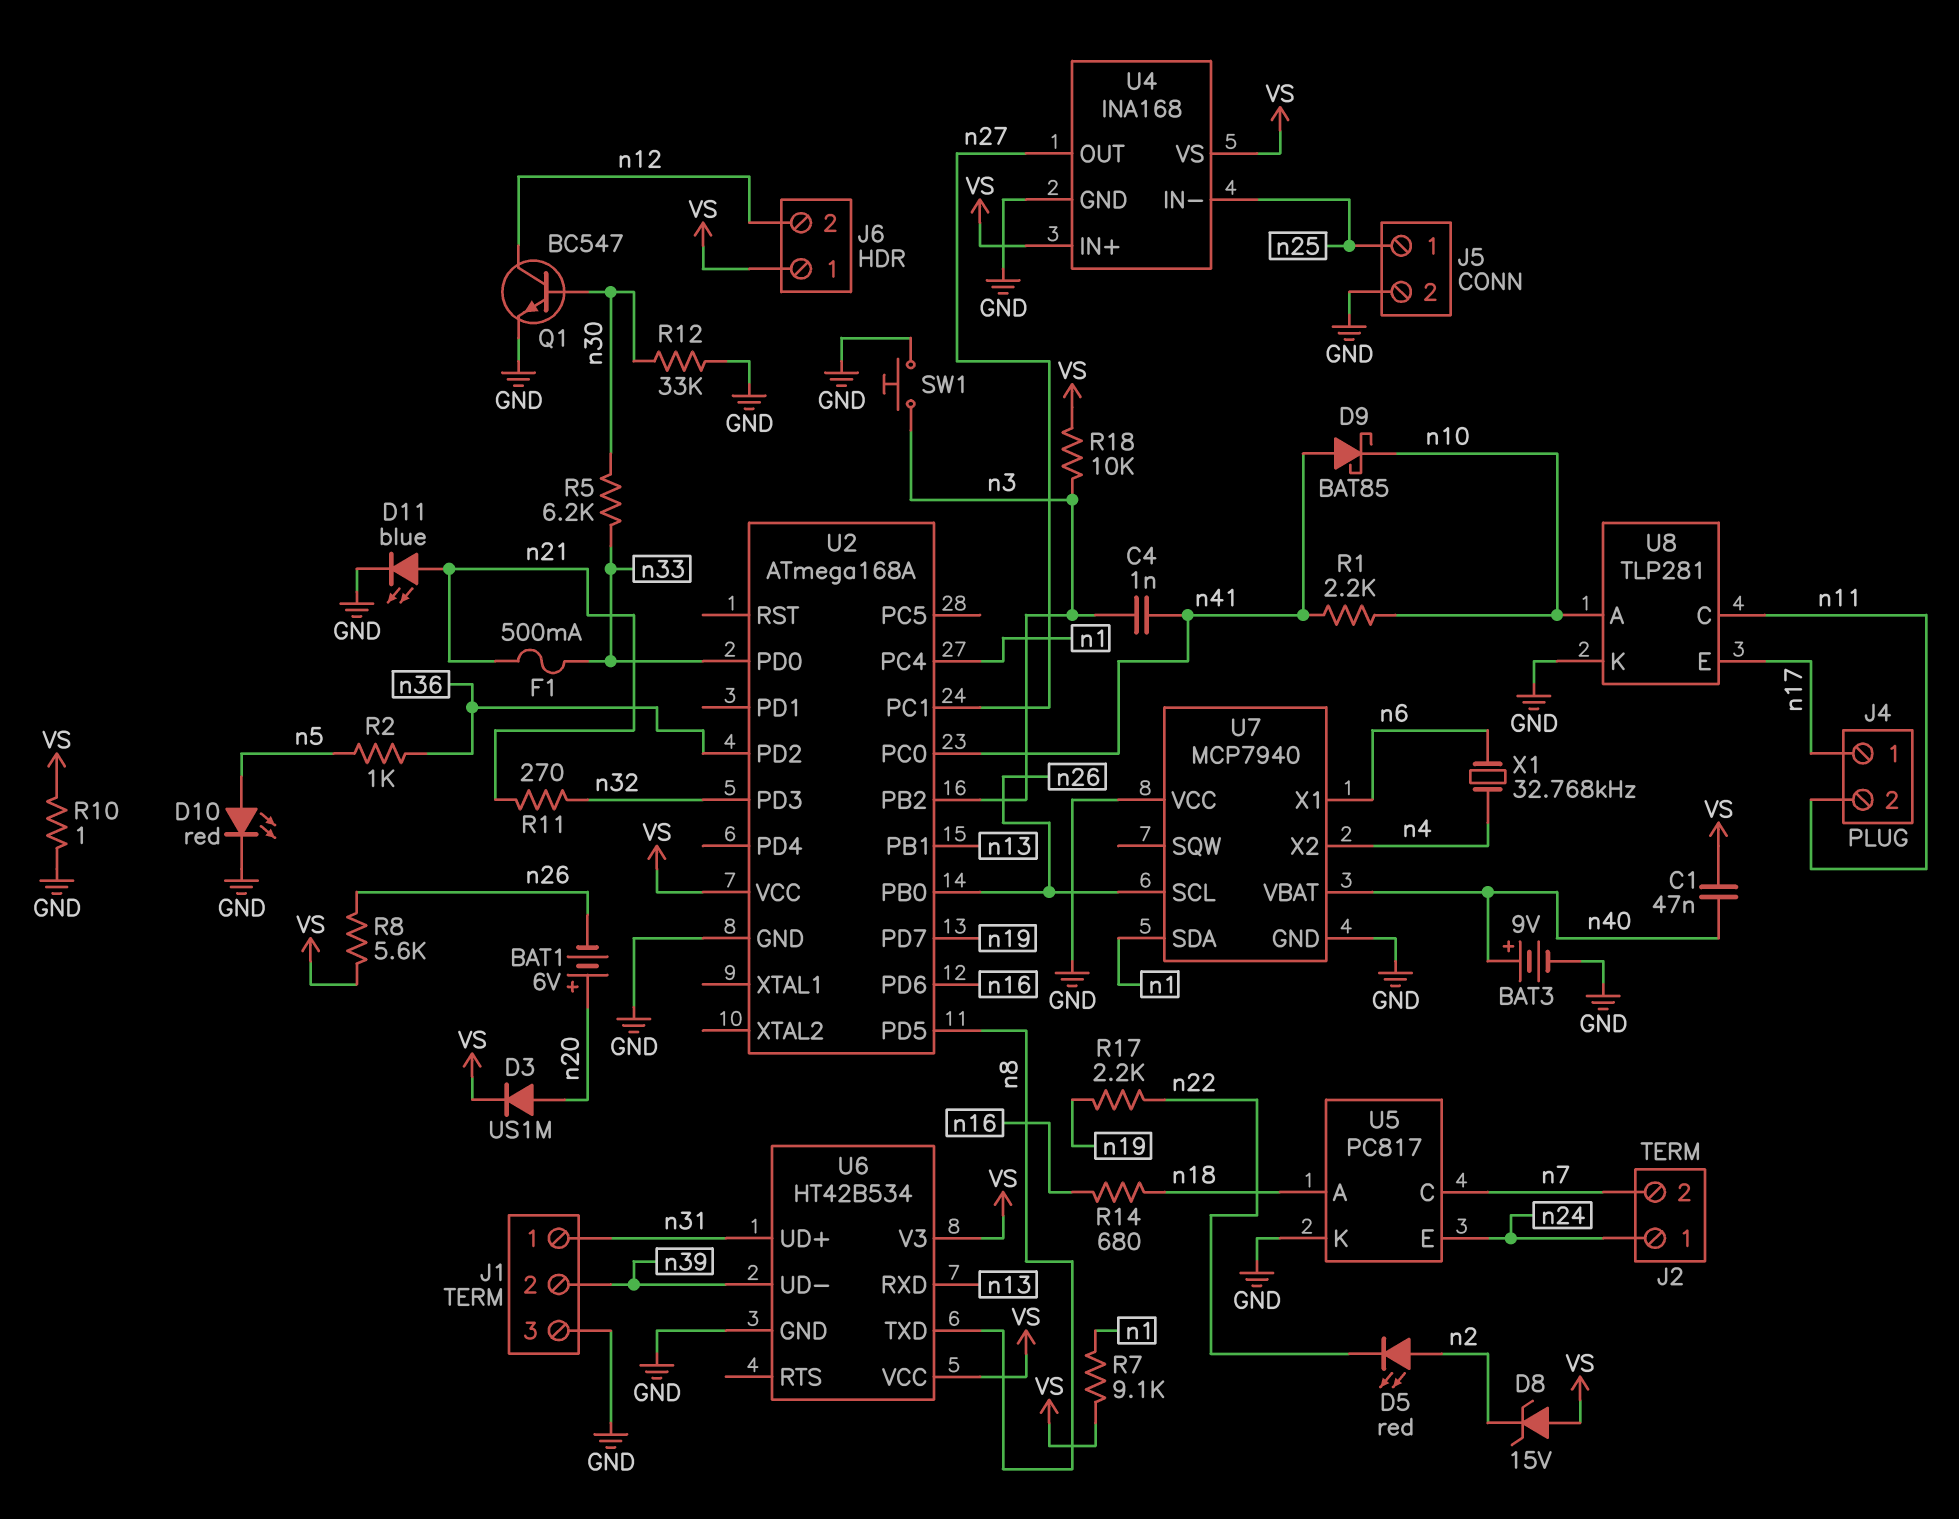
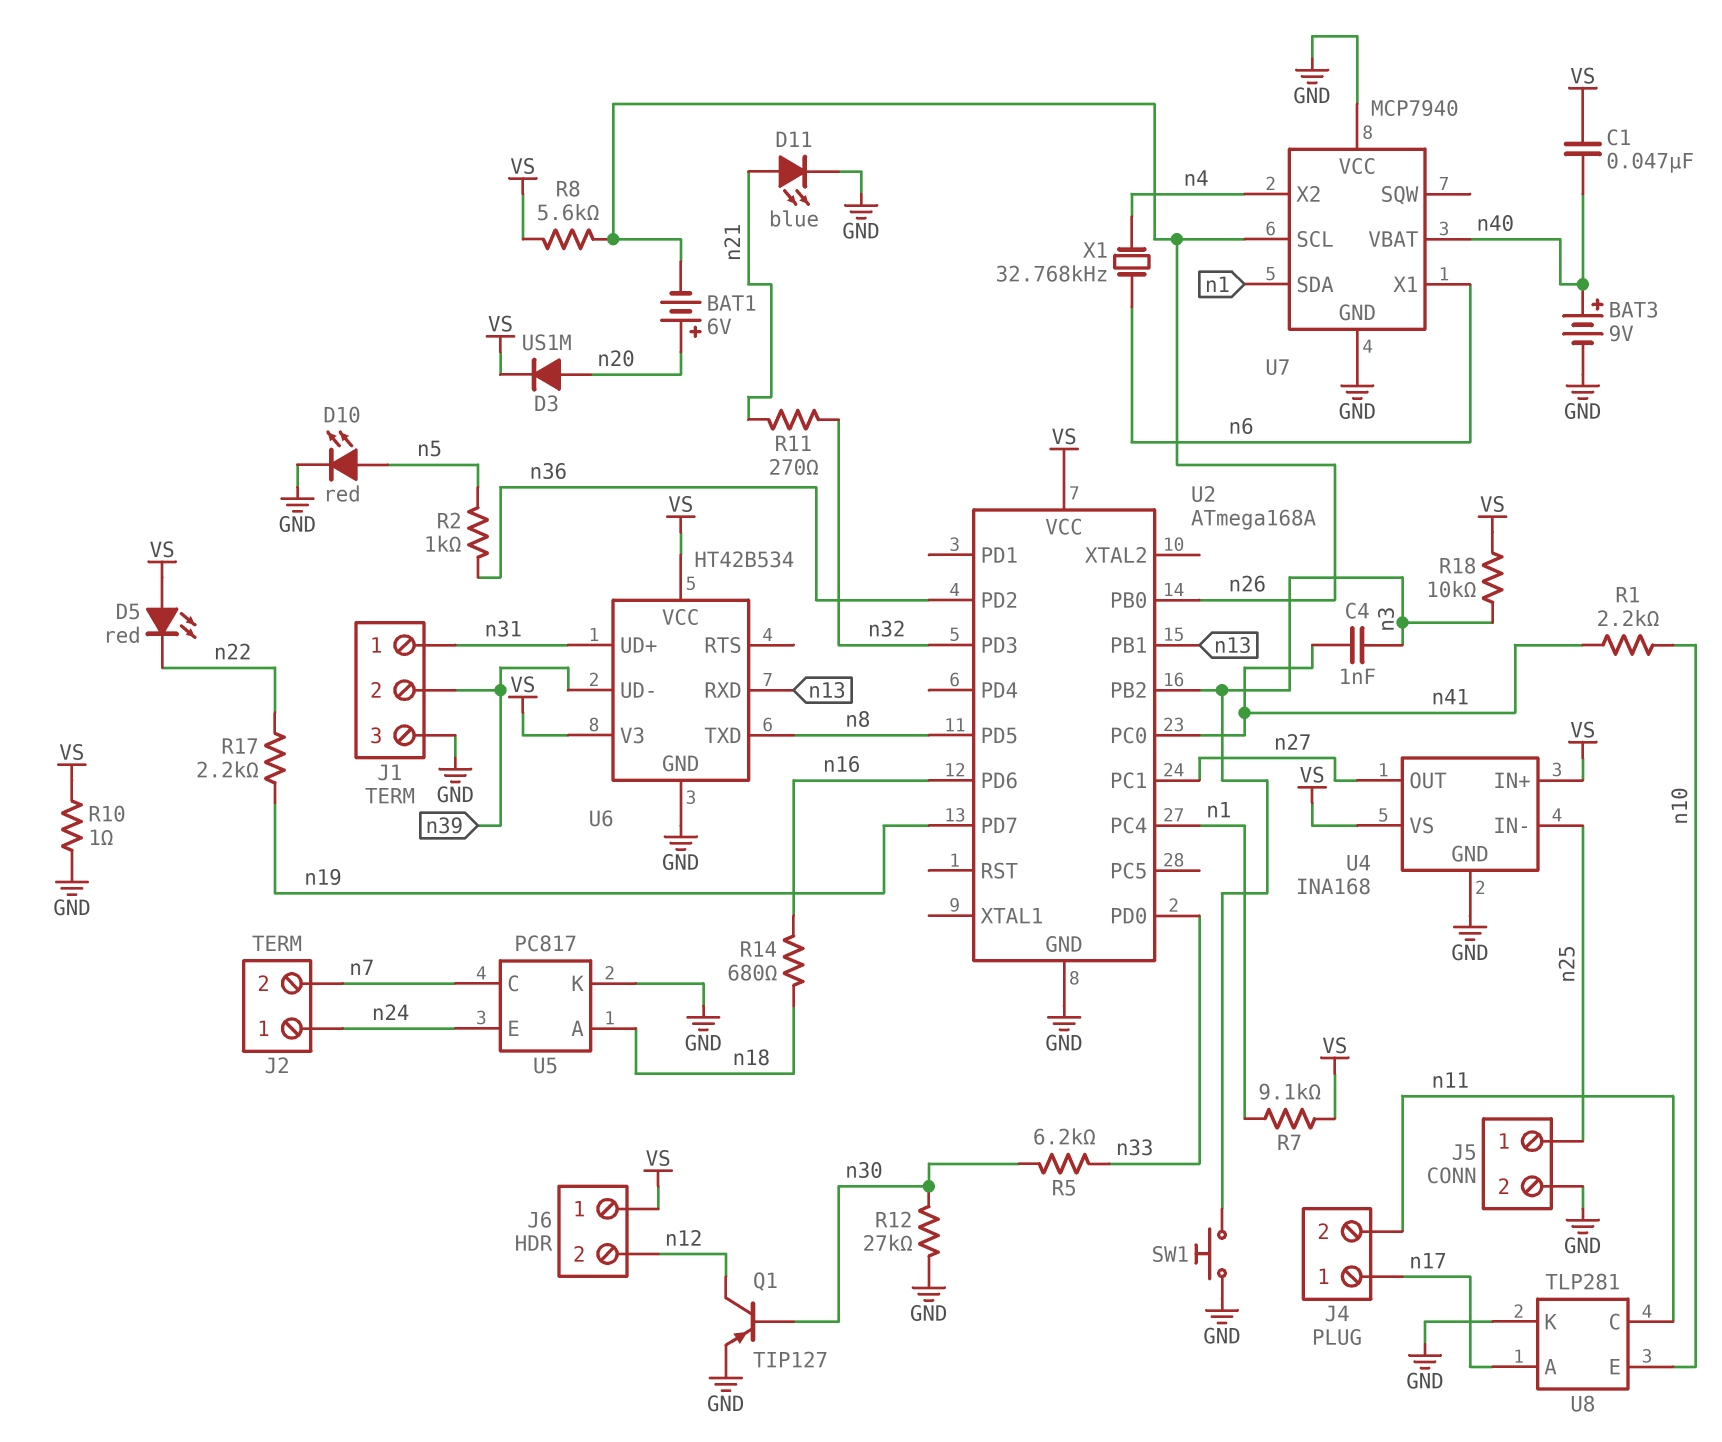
D5: LED red (A n2, K n22) -> LED red (A VS, K n22)
D8: zener 15V (A VS, K n2) -> none
D9: schottky BAT85 (A n41, K n10) -> none
F1: 500mA (n21, n33) -> none
Q1: NPN BC547 (B n30, C n12, E GND) -> PNP TIP127 (B n30, C n12, E GND)
R12: 33k (GND, n30) -> 27k (GND, n30)
U8 pin A: n10 -> n17
U8 pin E: n17 -> n10

